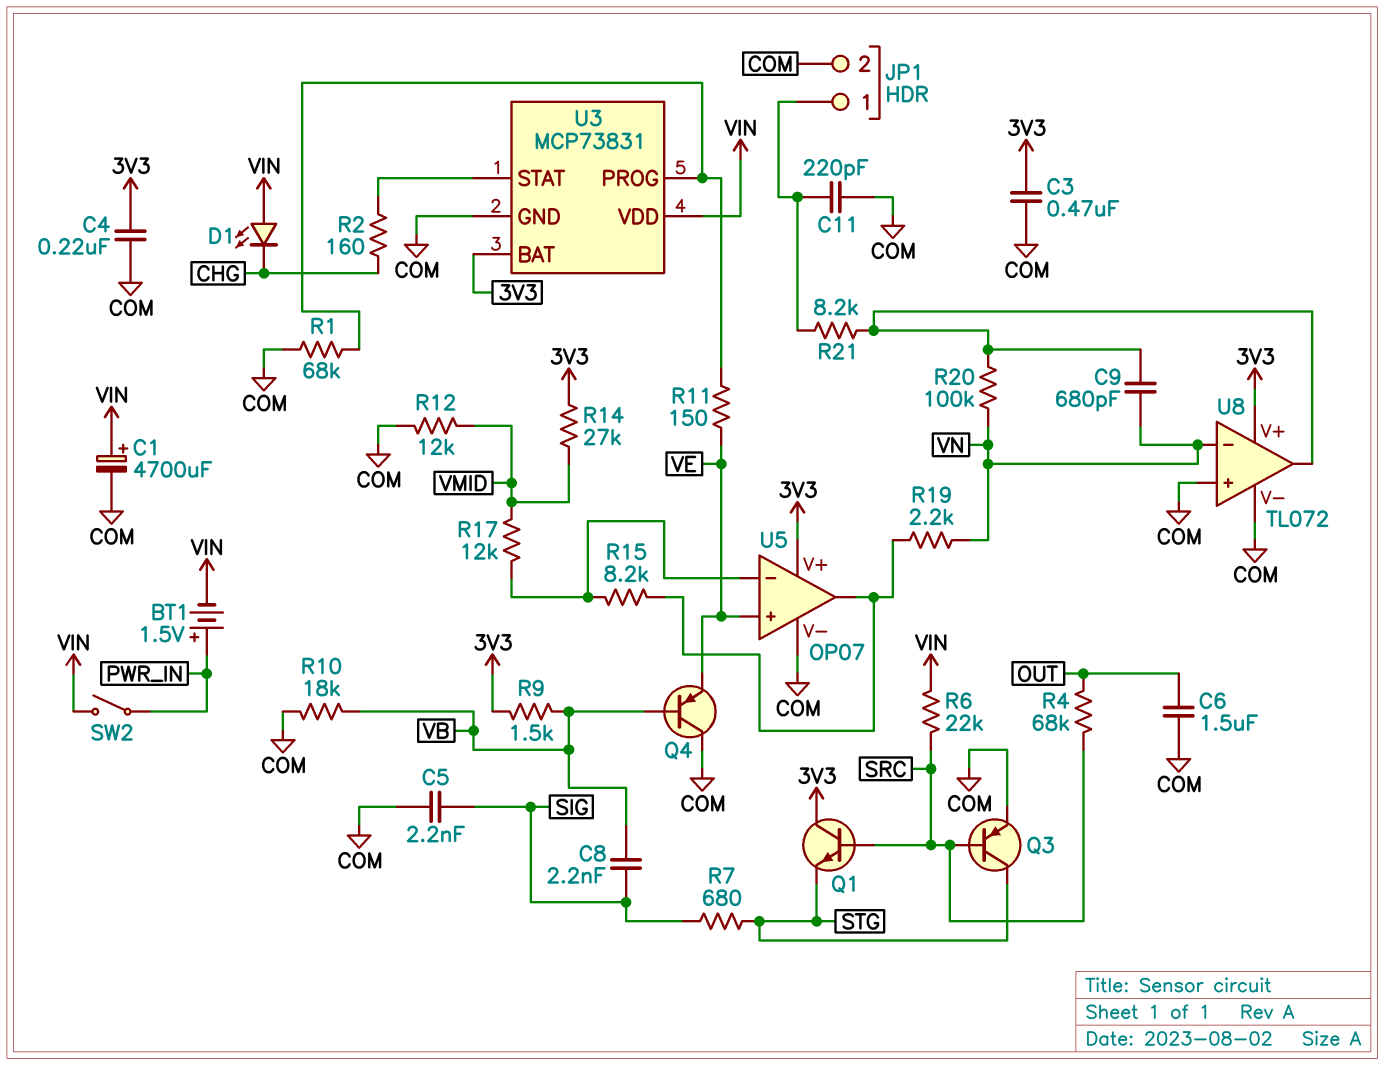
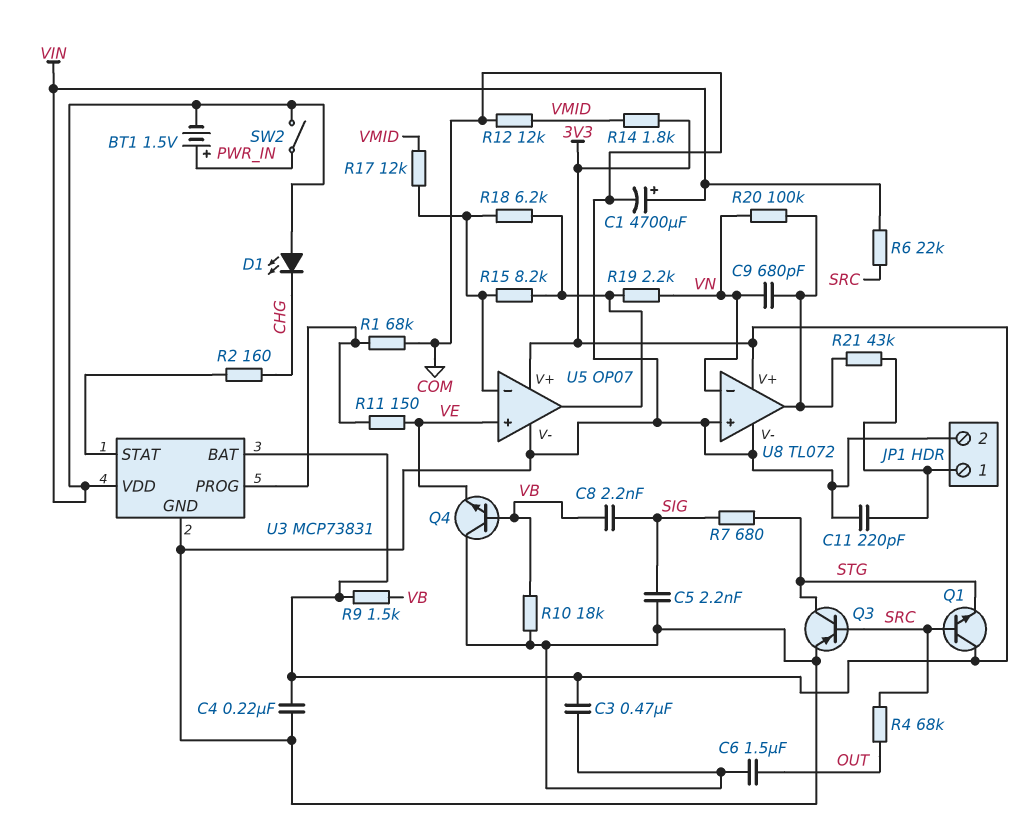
Q4: PNP (B VB, C COM, E VE) -> NPN (B VB, C COM, E VE)
R14: 27k (3V3, VMID) -> 1.8k (3V3, VMID)
R18: none -> 6.2k (U5/in-, U5/out)
R21: 8.2k (JP1/1, U8/out) -> 43k (JP1/1, U8/out)

